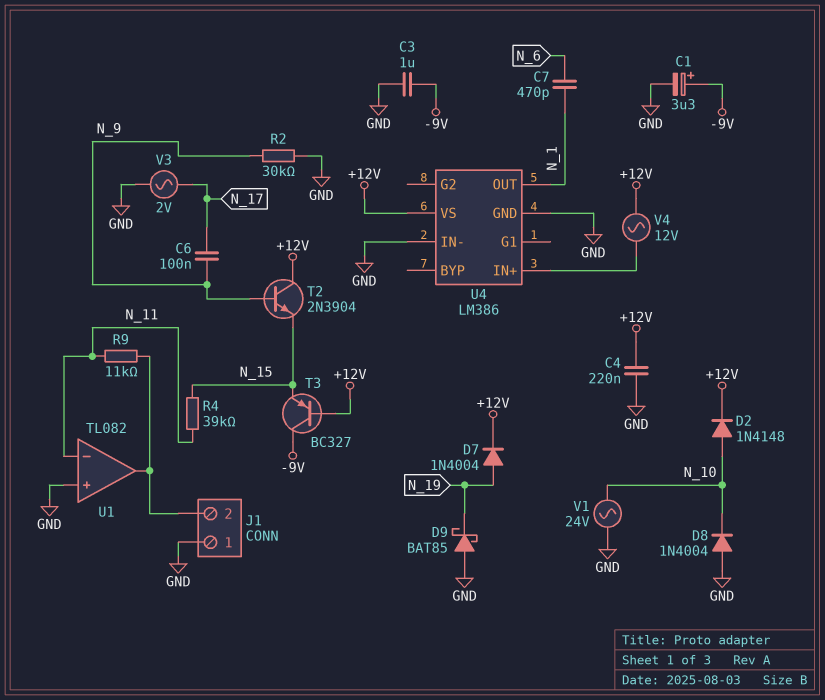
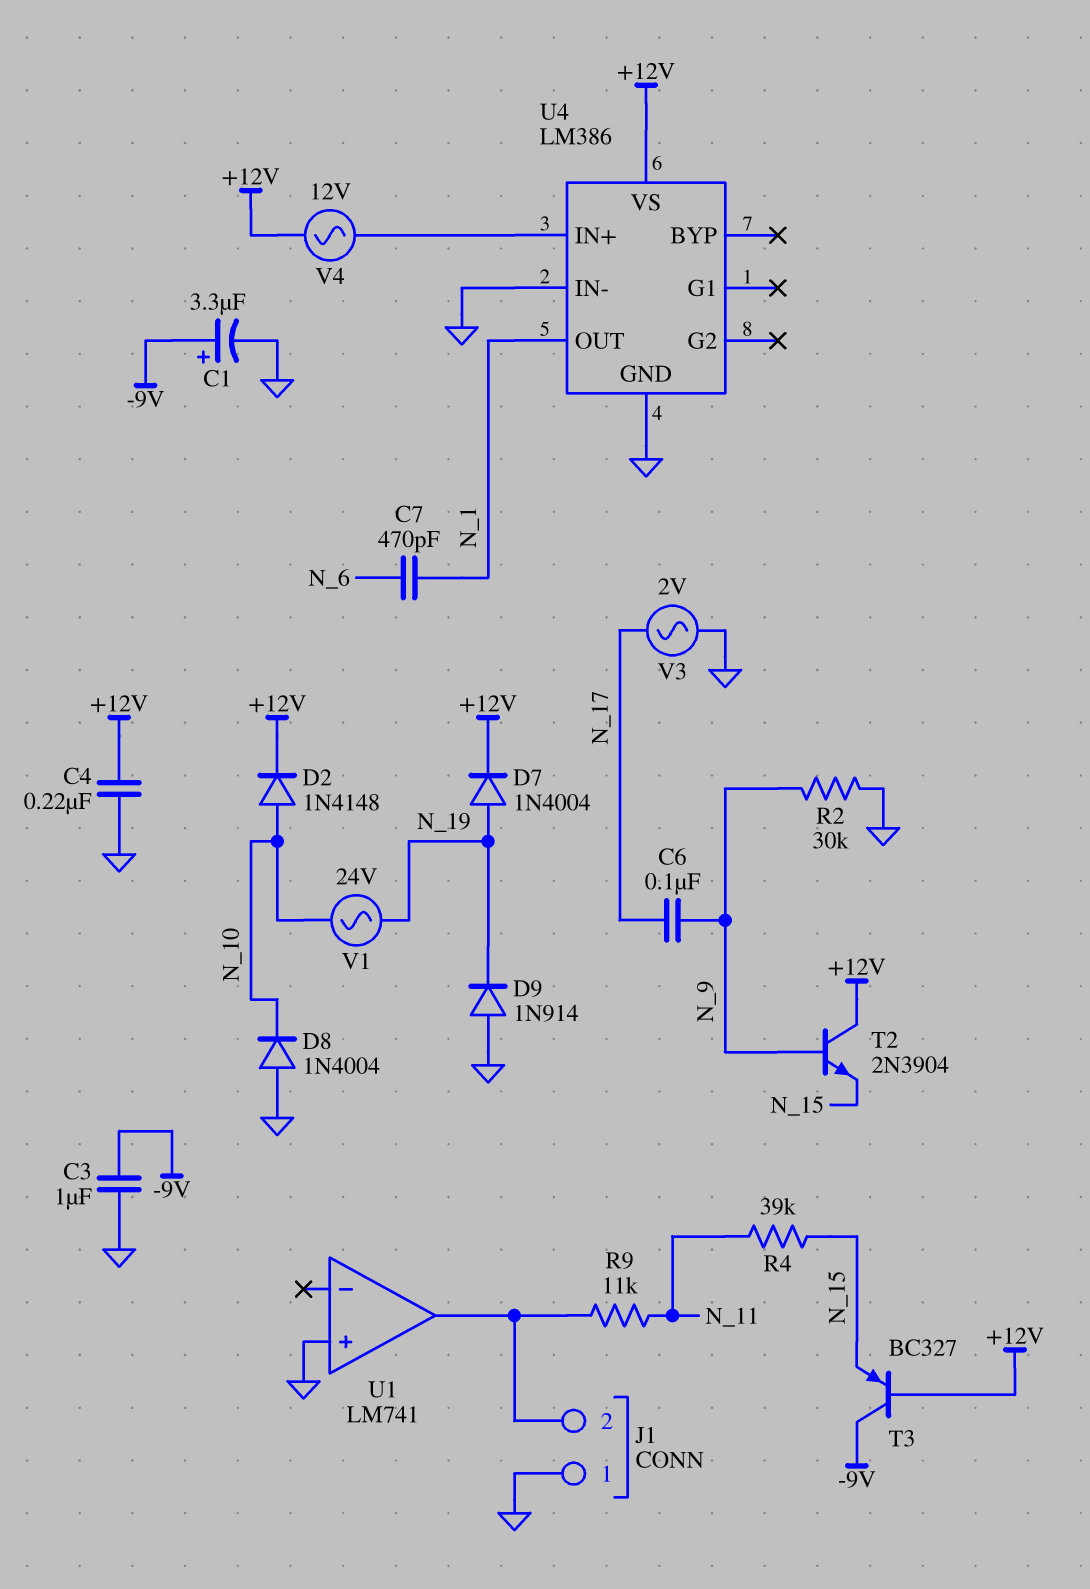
D9: schottky BAT85 (A GND, K N_19) -> diode 1N914 (A GND, K N_19)
U1: TL082 -> LM741
U1 pin in-: N_11 -> none
V1: AC 24V (GND, N_10) -> AC 24V (N_10, N_19)

